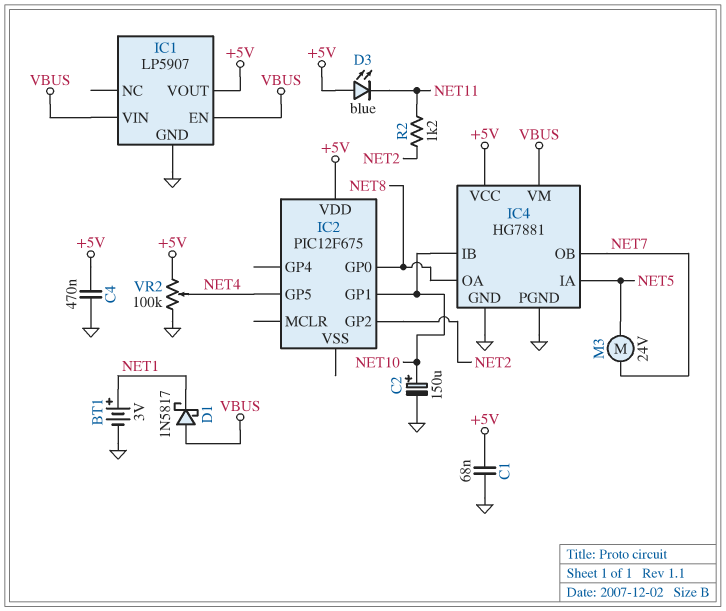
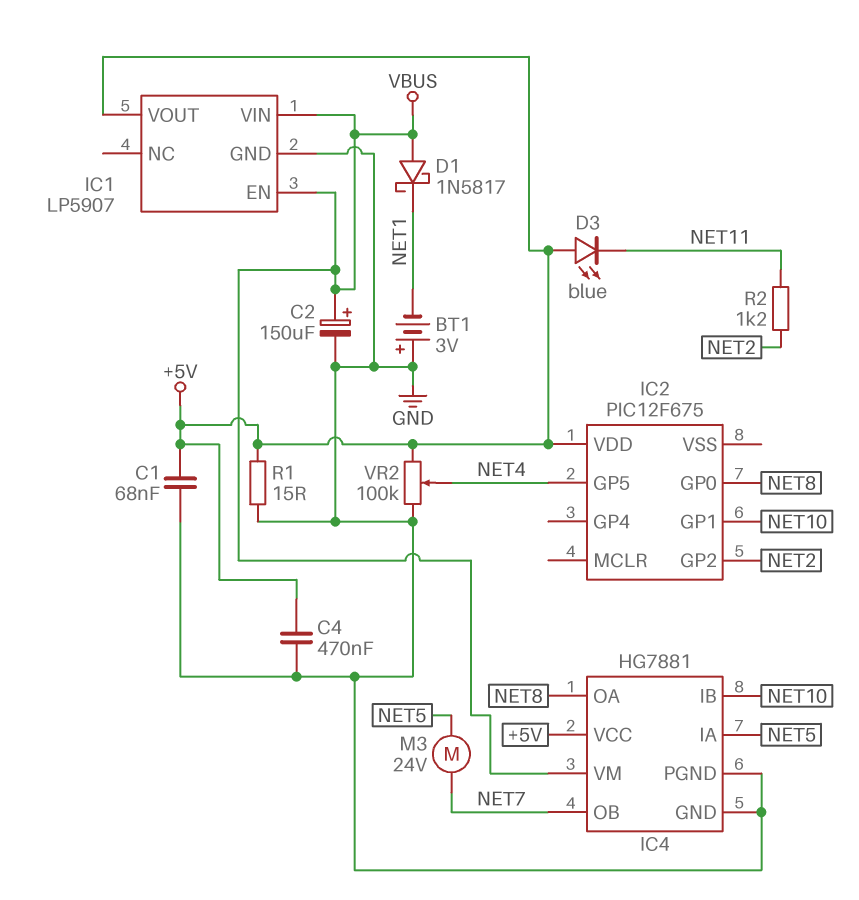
BT1: 3V (plus NET1, minus GND) -> 3V (plus GND, minus NET1)
C2: 150uF (plus NET10, minus GND) -> 150uF (plus VBUS, minus GND)
R1: none -> 15 (+5V, GND)

